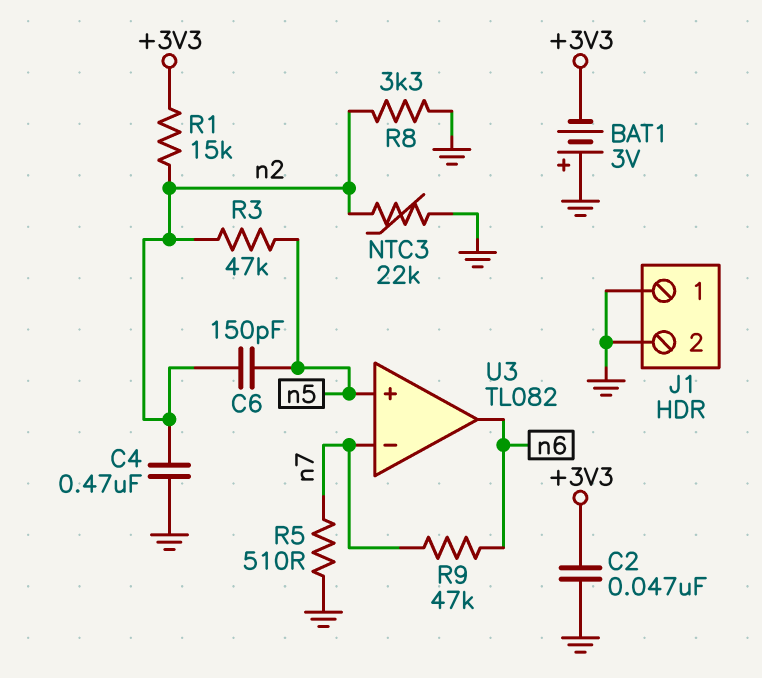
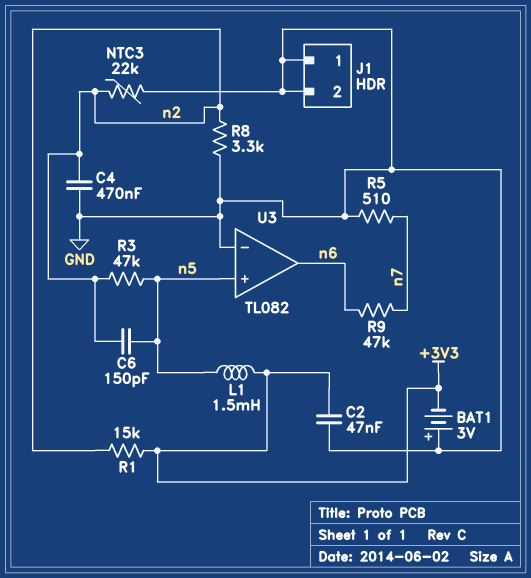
L1: none -> 1.5mH (+3V3, n5)
U3 pin in-: n7 -> GND

